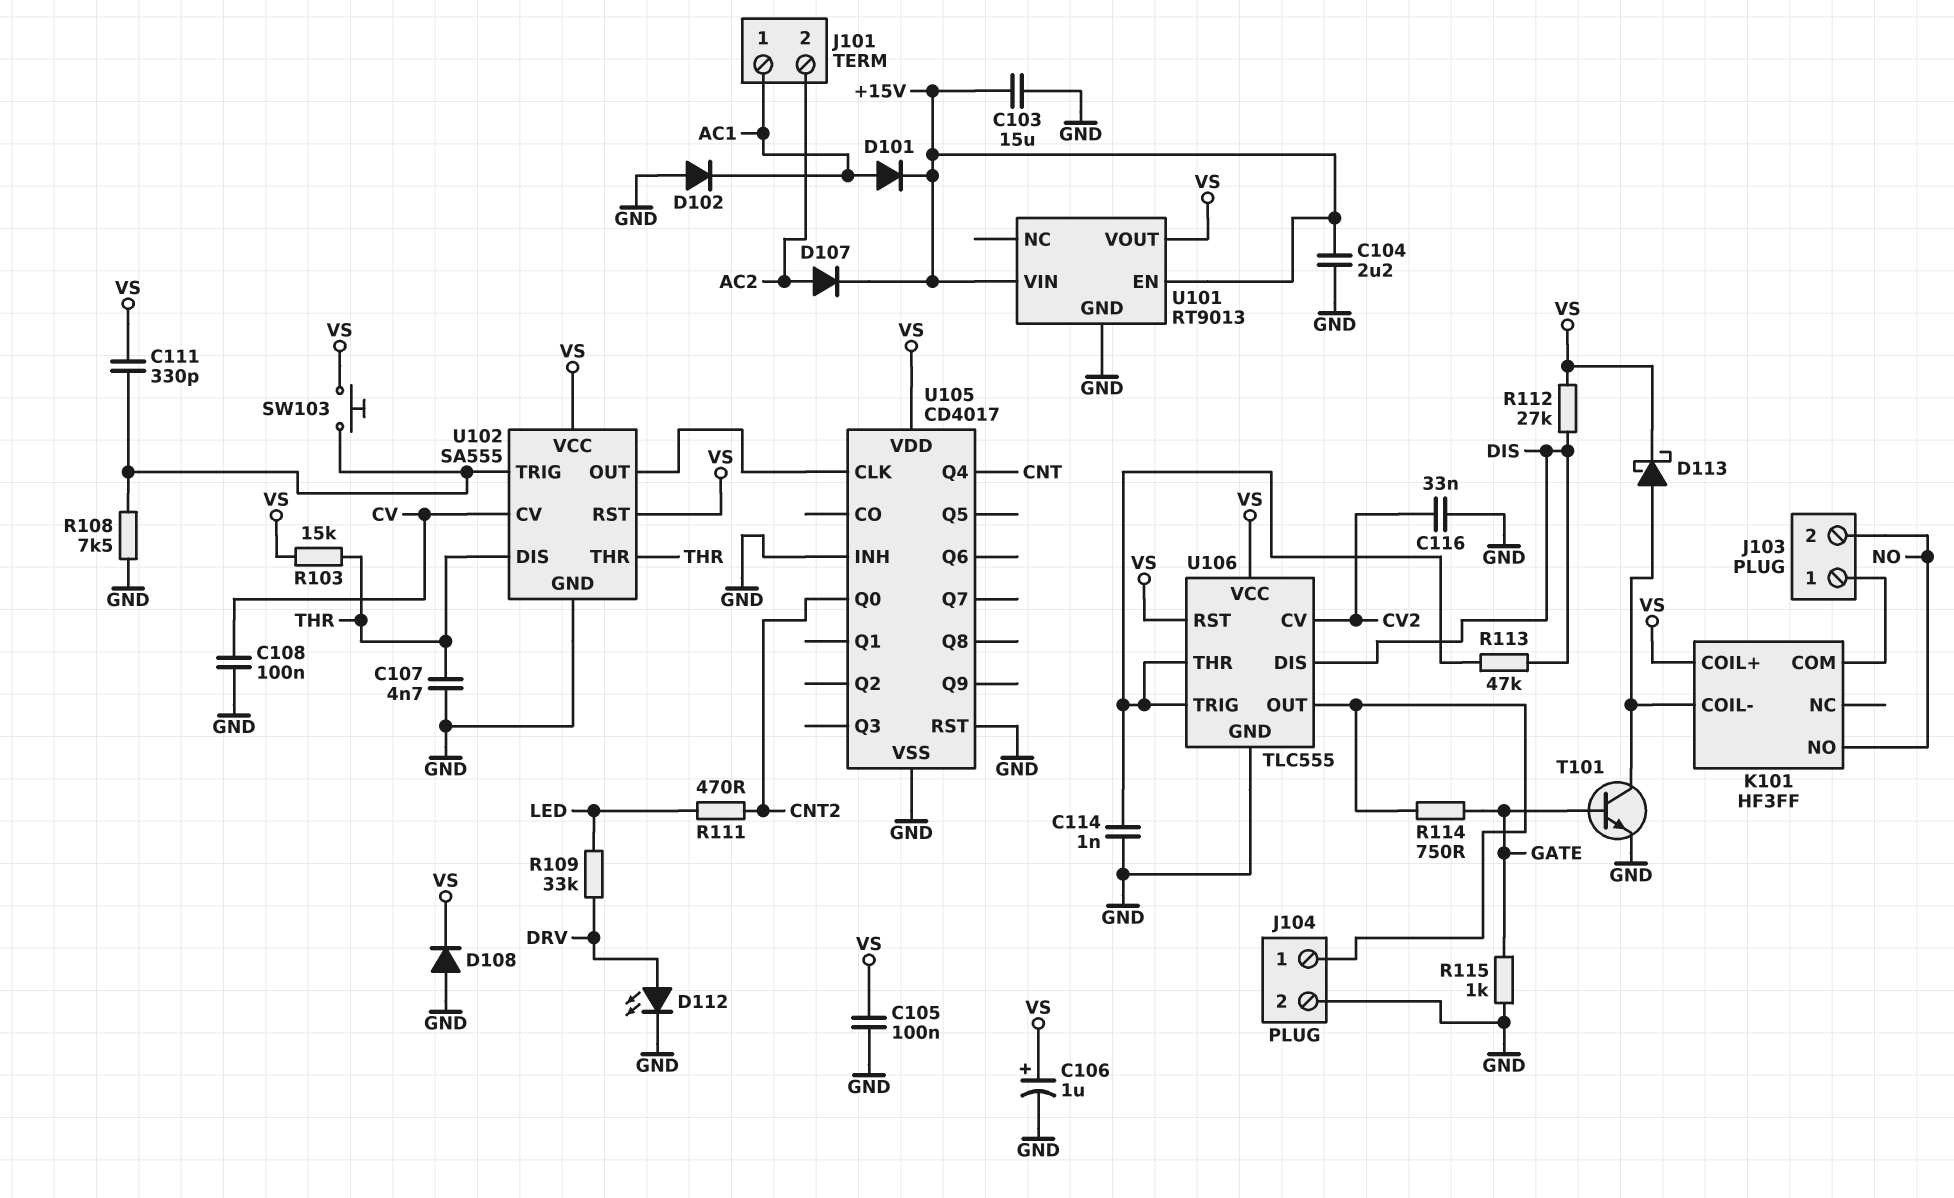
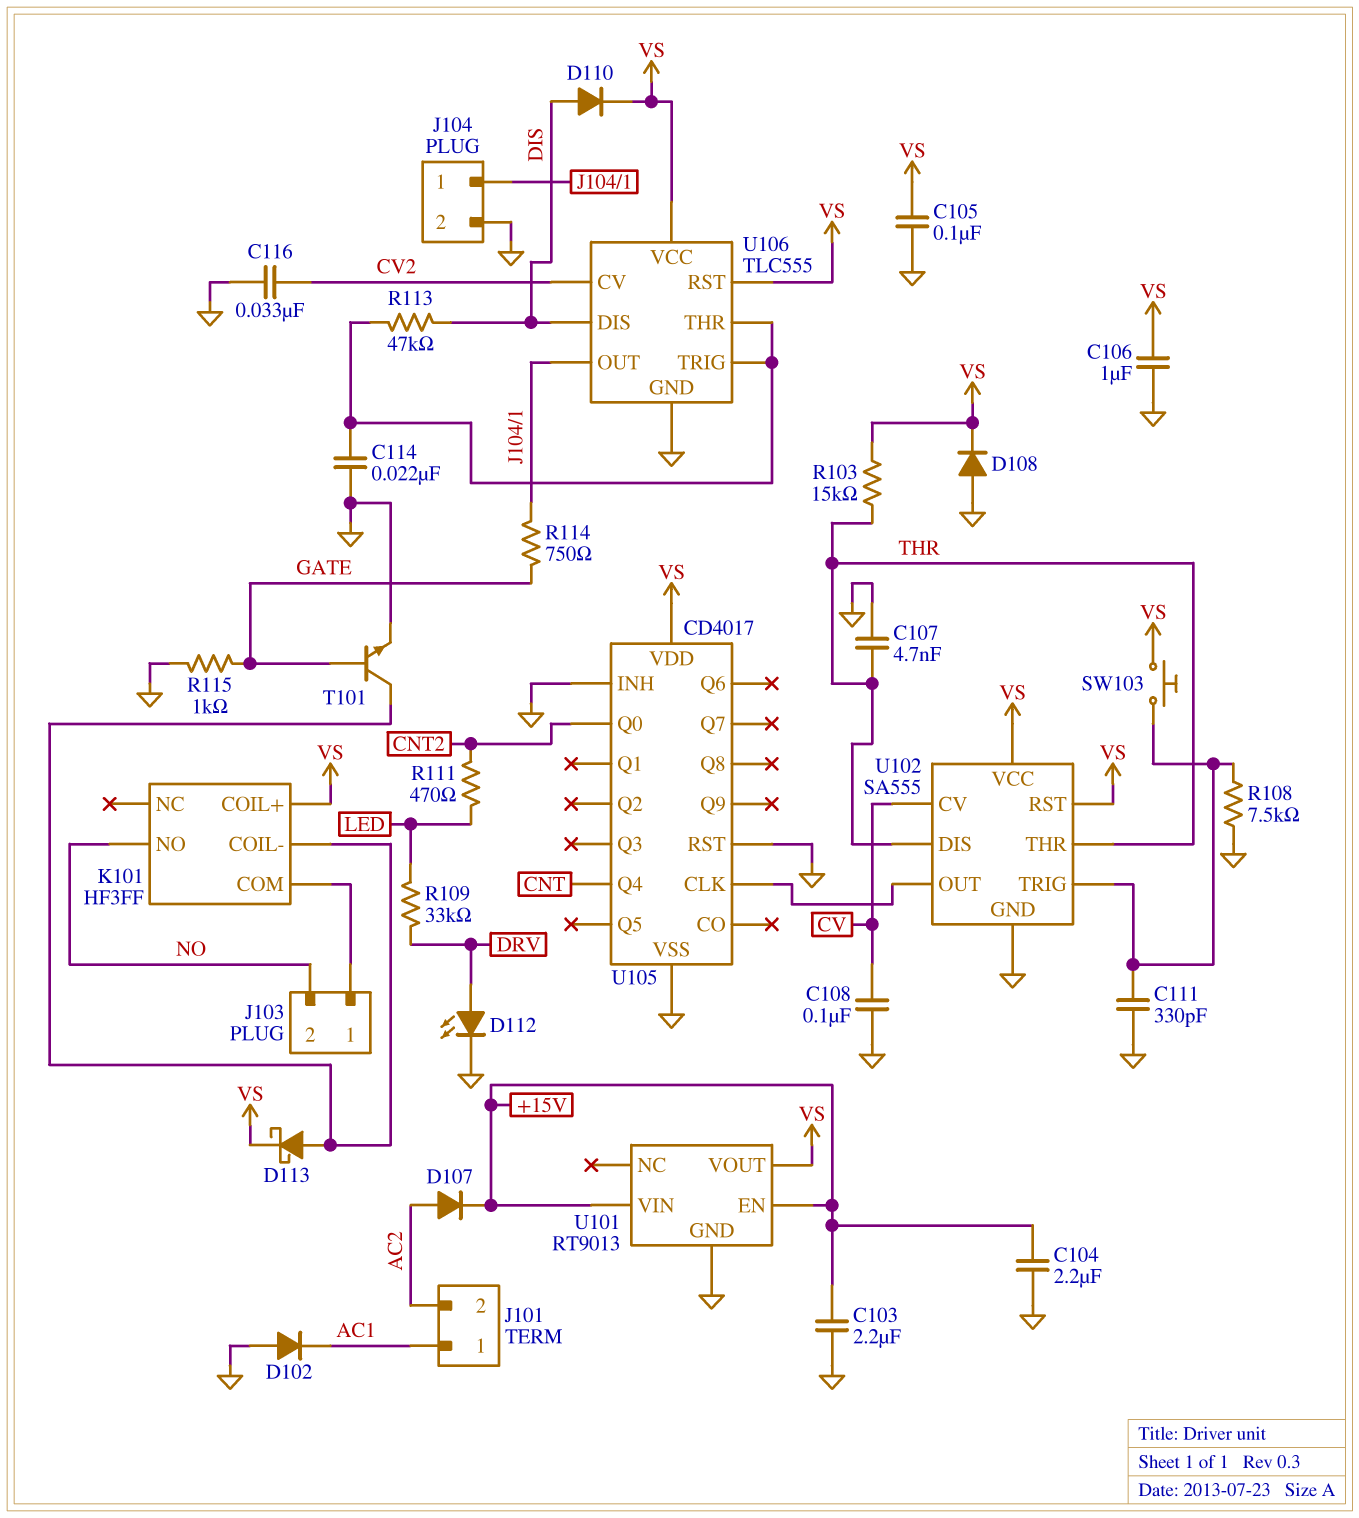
C103: 15uF (+15V, GND) -> 2.2uF (+15V, GND)
C106: 1uF (plus VS, minus GND) -> 1uF (GND, VS)
C111: 330pF (U102/TRIG, VS) -> 330pF (GND, U102/TRIG)
C114: 1nF (GND, U106/THR) -> 22nF (GND, U106/THR)
D101: diode (A AC1, K +15V) -> none
D110: none -> diode (A DIS, K VS)
R112: 27k (DIS, VS) -> none

